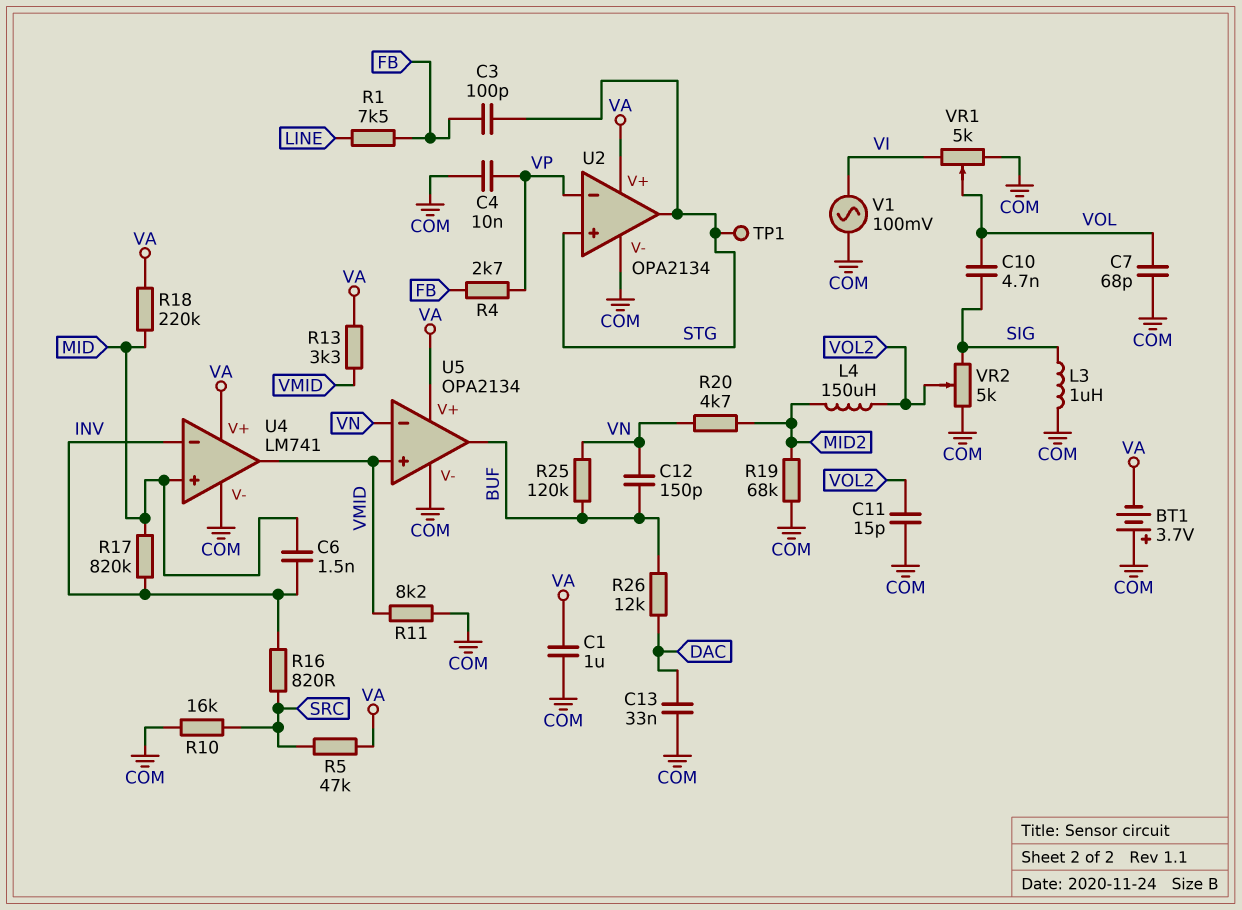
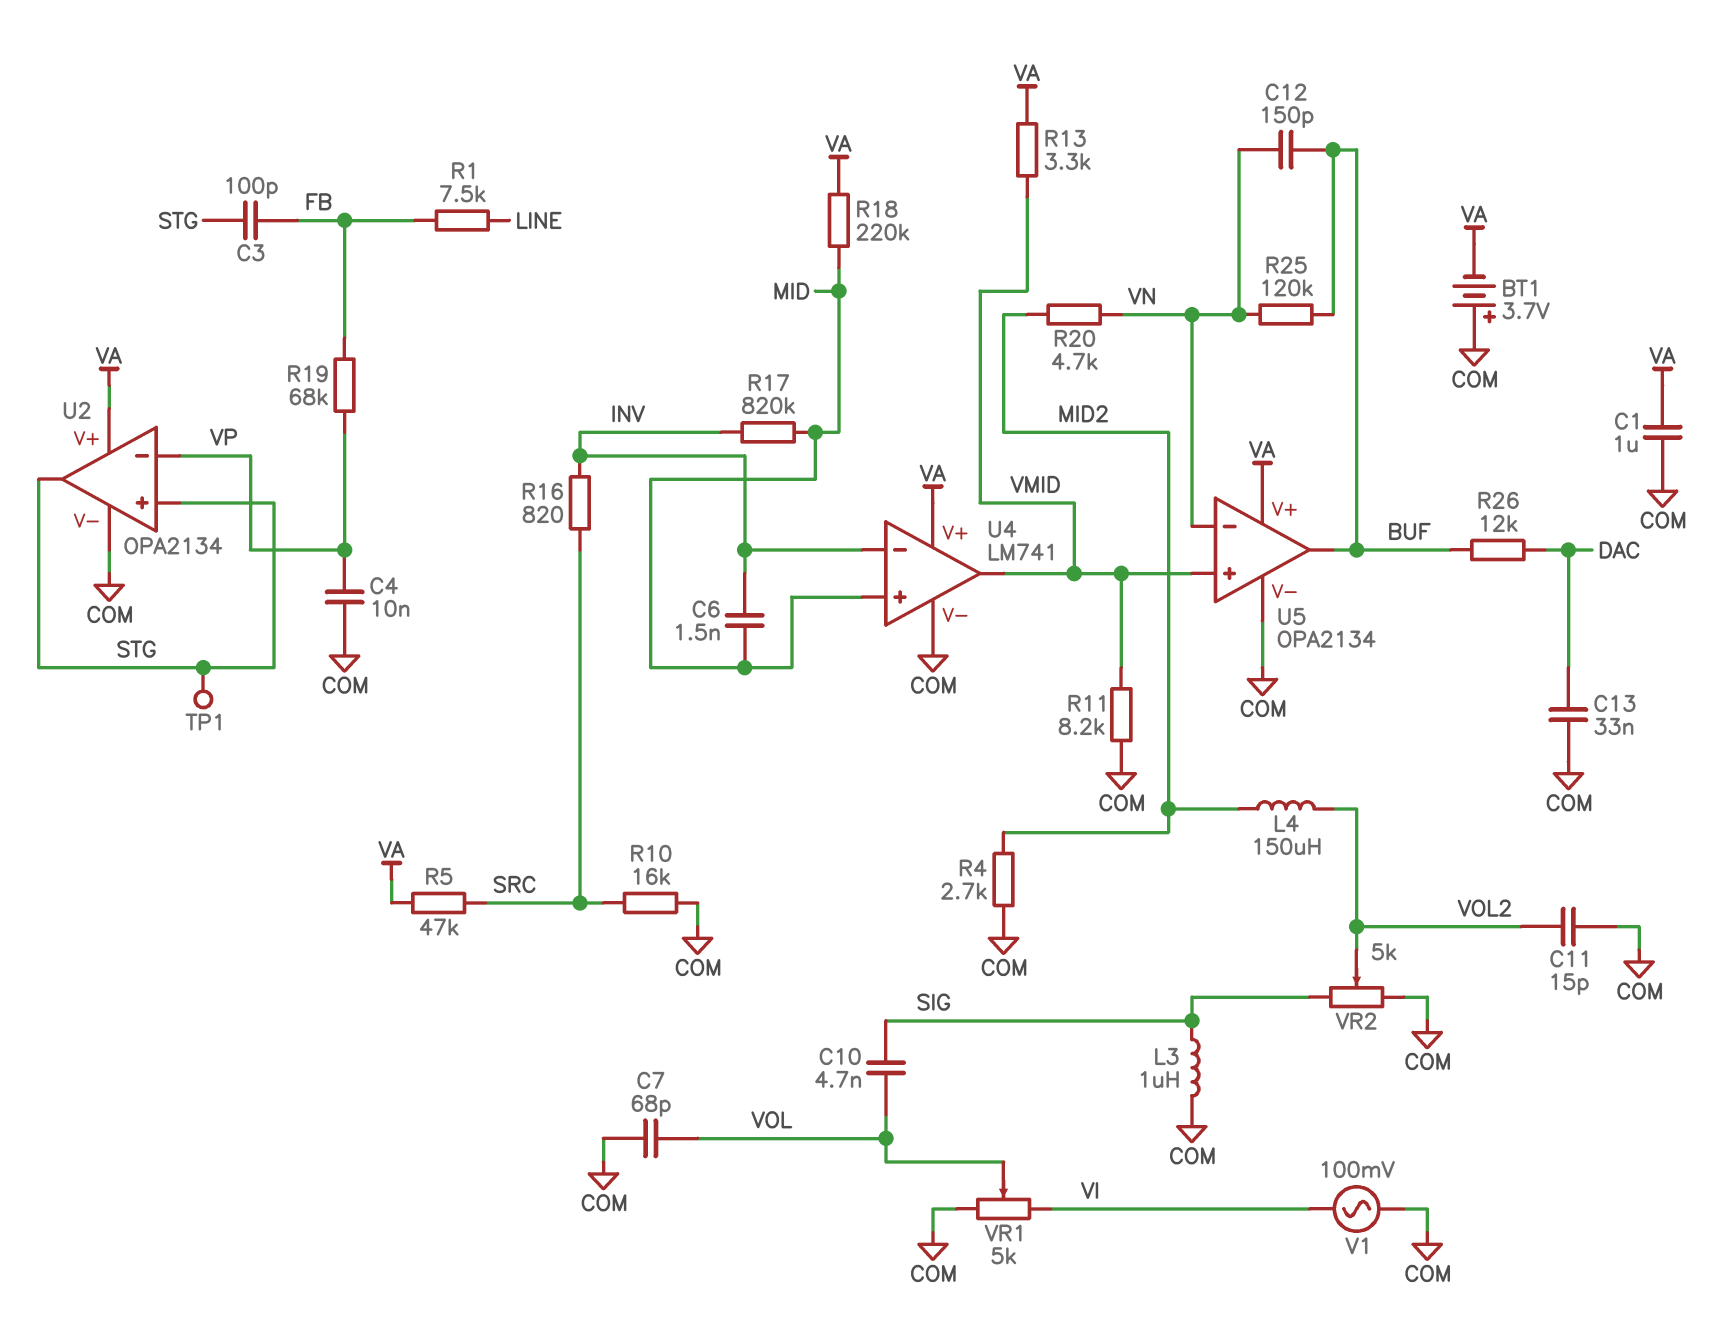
R4: 2.7k (FB, VP) -> 2.7k (COM, MID2)
R19: 68k (COM, MID2) -> 68k (FB, VP)

